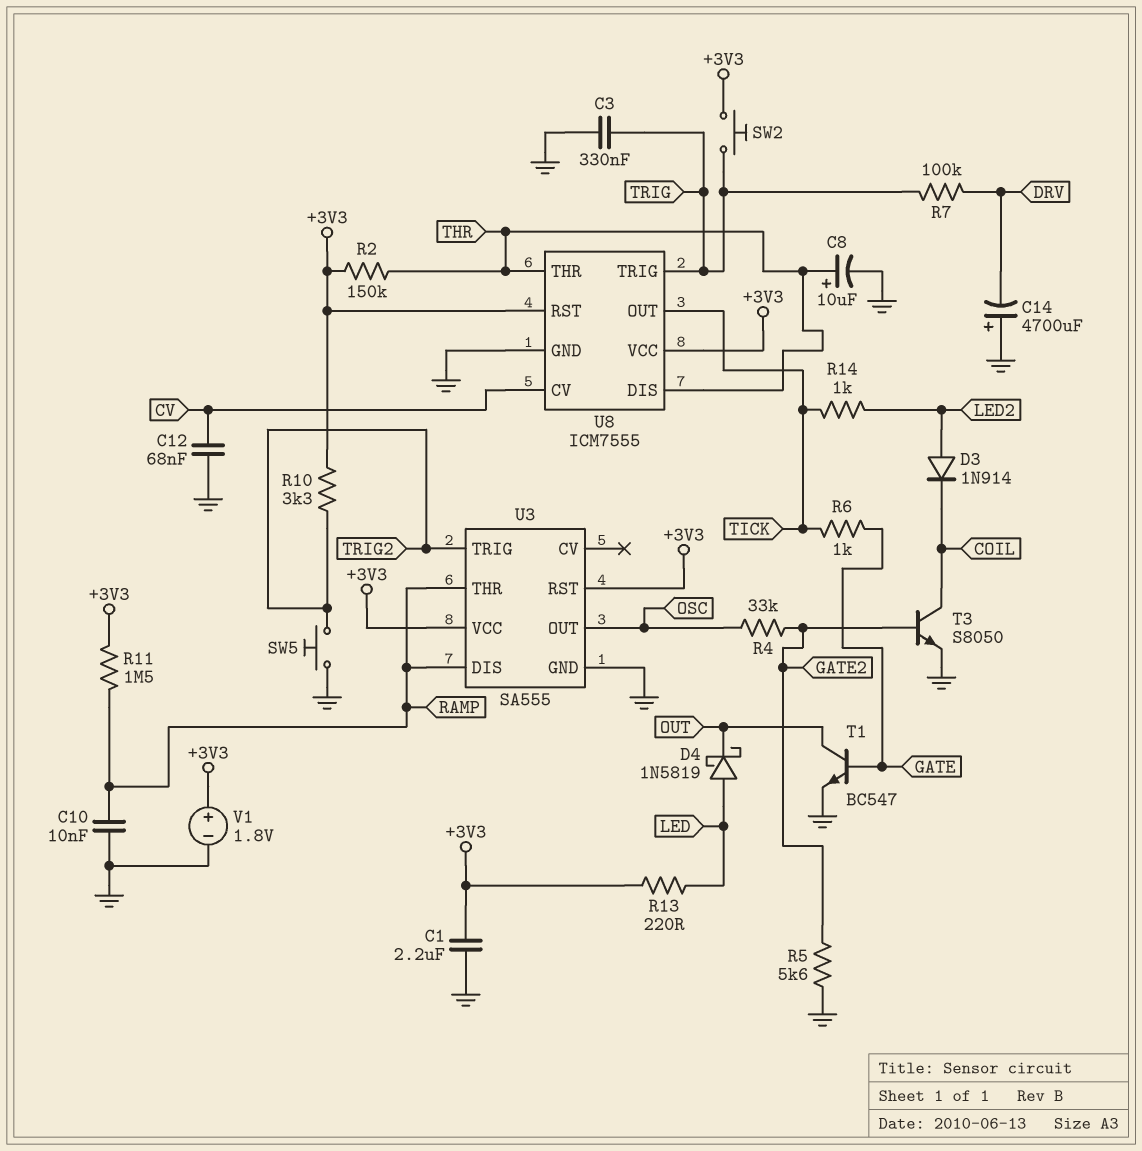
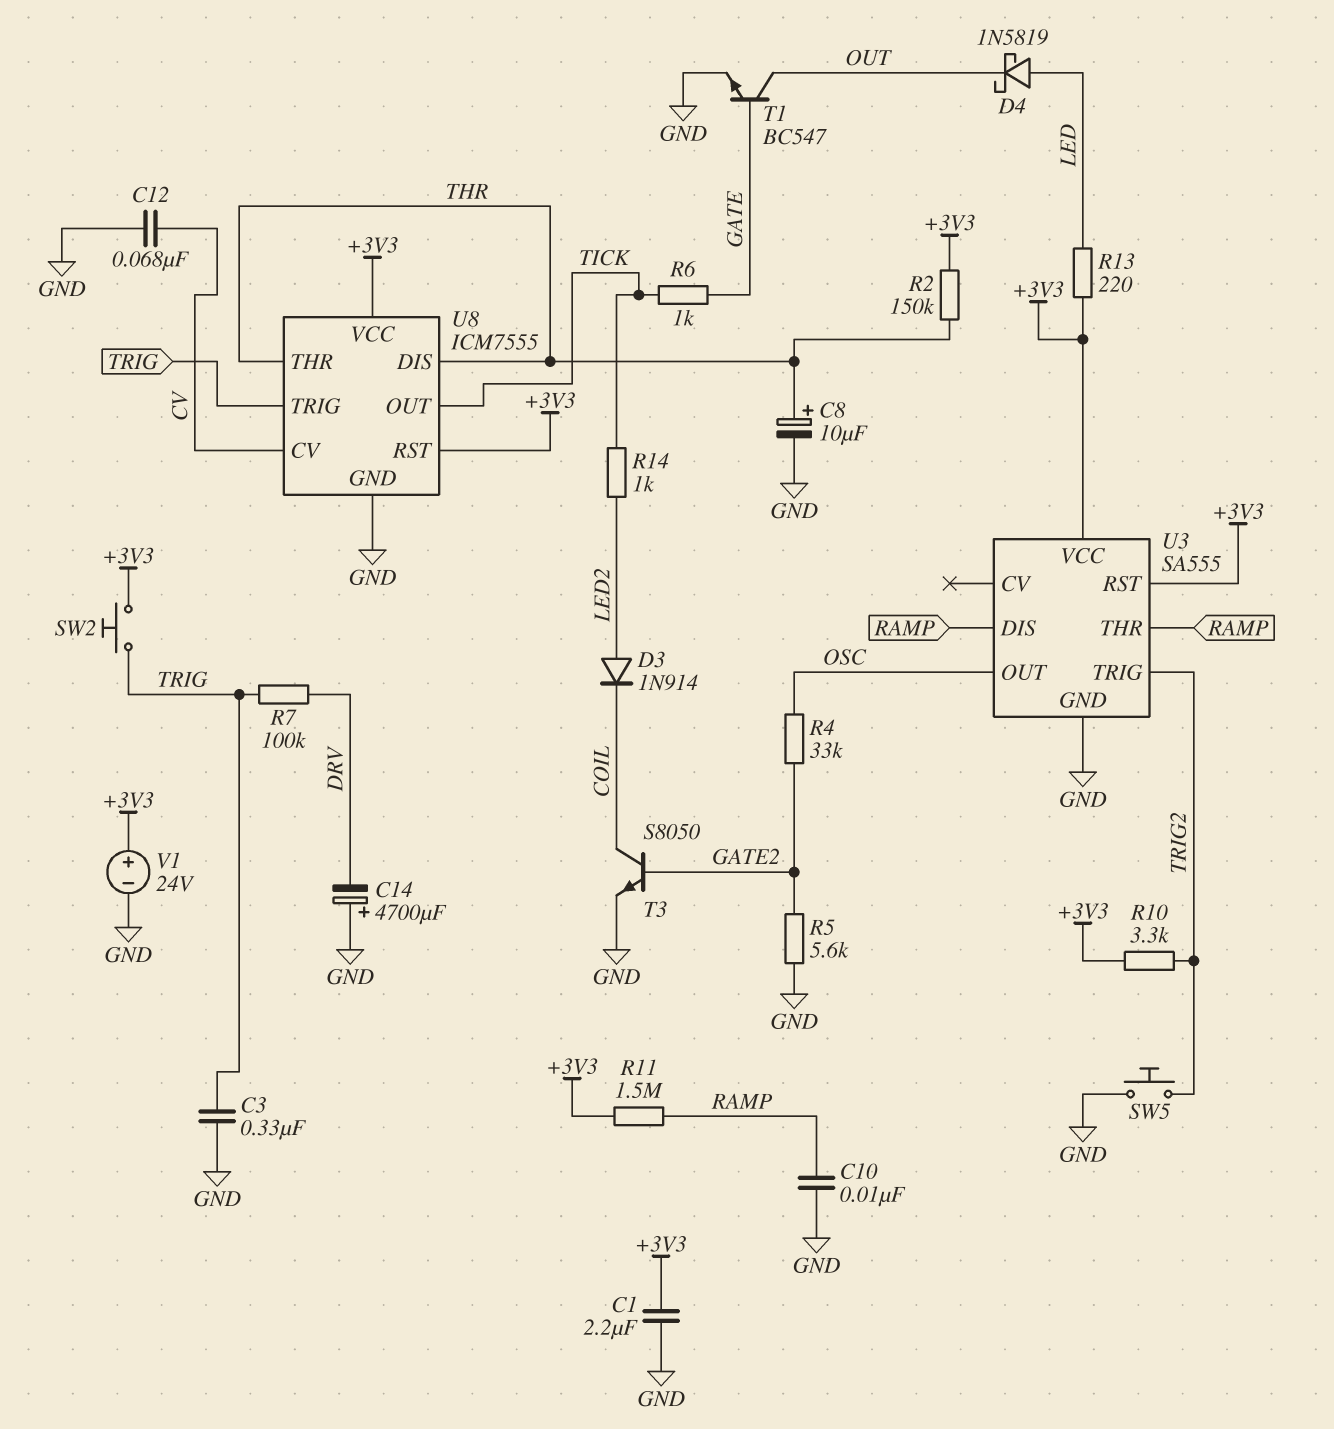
V1: 1.8V (plus +3V3, minus GND) -> 24V (plus +3V3, minus GND)

